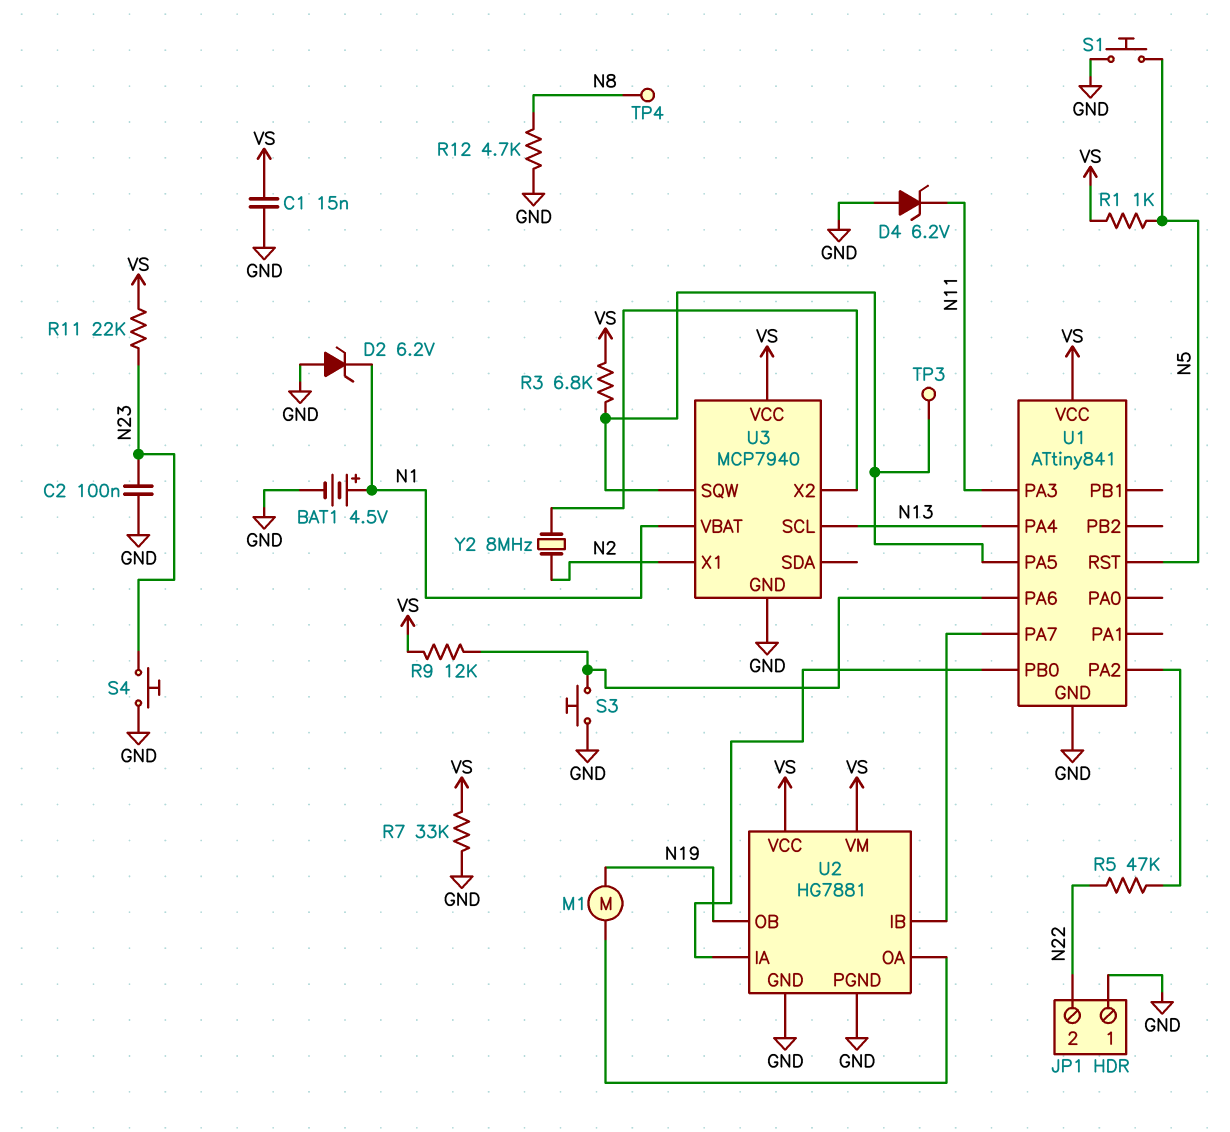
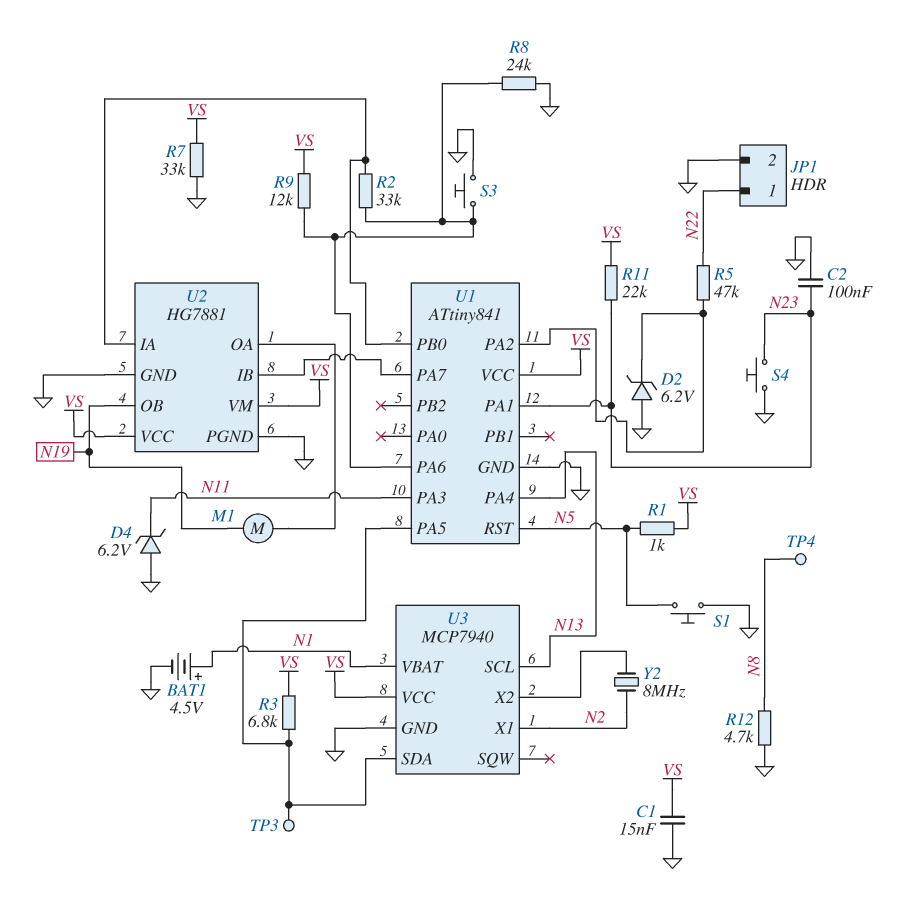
D2: zener 6.2V (A GND, K N1) -> zener 6.2V (A GND, K U1/PA2)
JP1 pin 1: GND -> N22
JP1 pin 2: N22 -> GND
R2: none -> 33k (U1/PA6, U1/PB0)
R8: none -> 24k (GND, U1/PA6)
U1 pin PA1: none -> N23
U3 pin SDA: none -> U1/PA5
U3 pin SQW: U1/PA5 -> none

